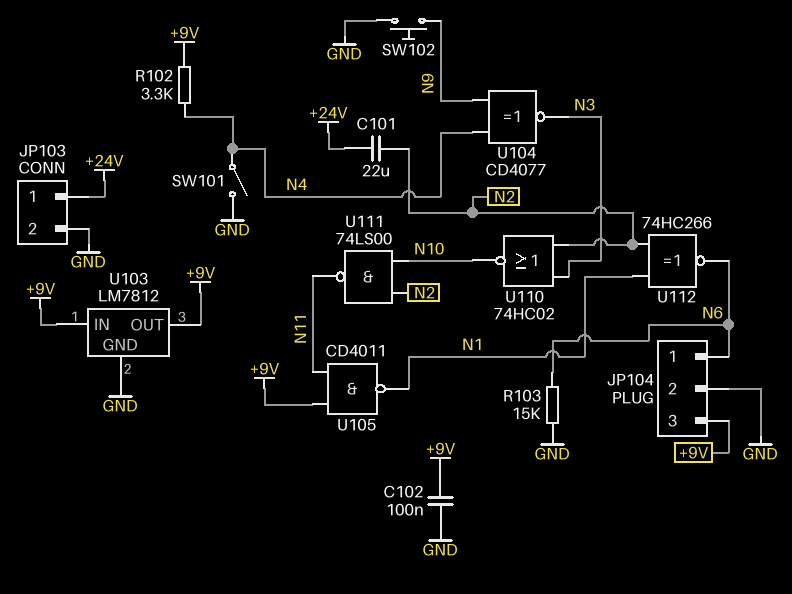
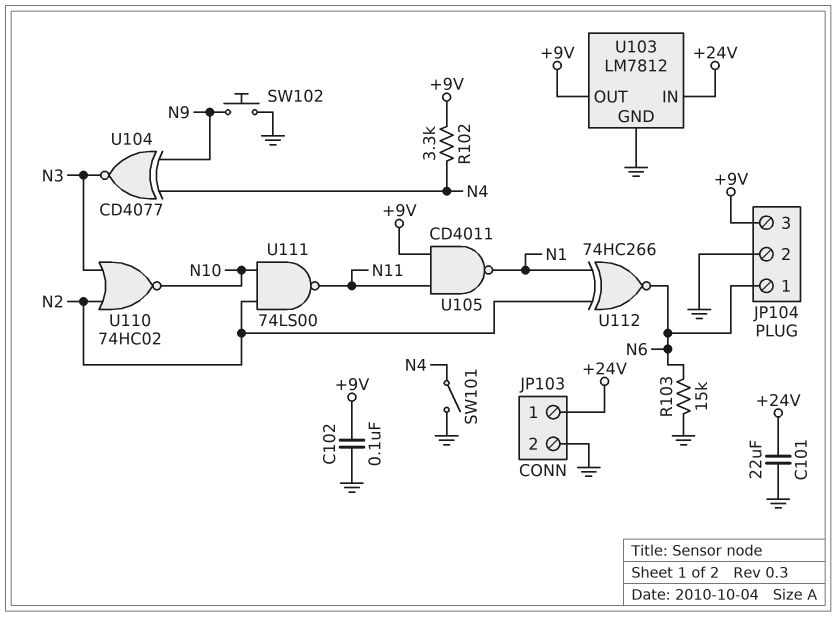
C101: 22uF (+24V, N2) -> 22uF (+24V, GND)
U103 pin IN: +9V -> +24V

